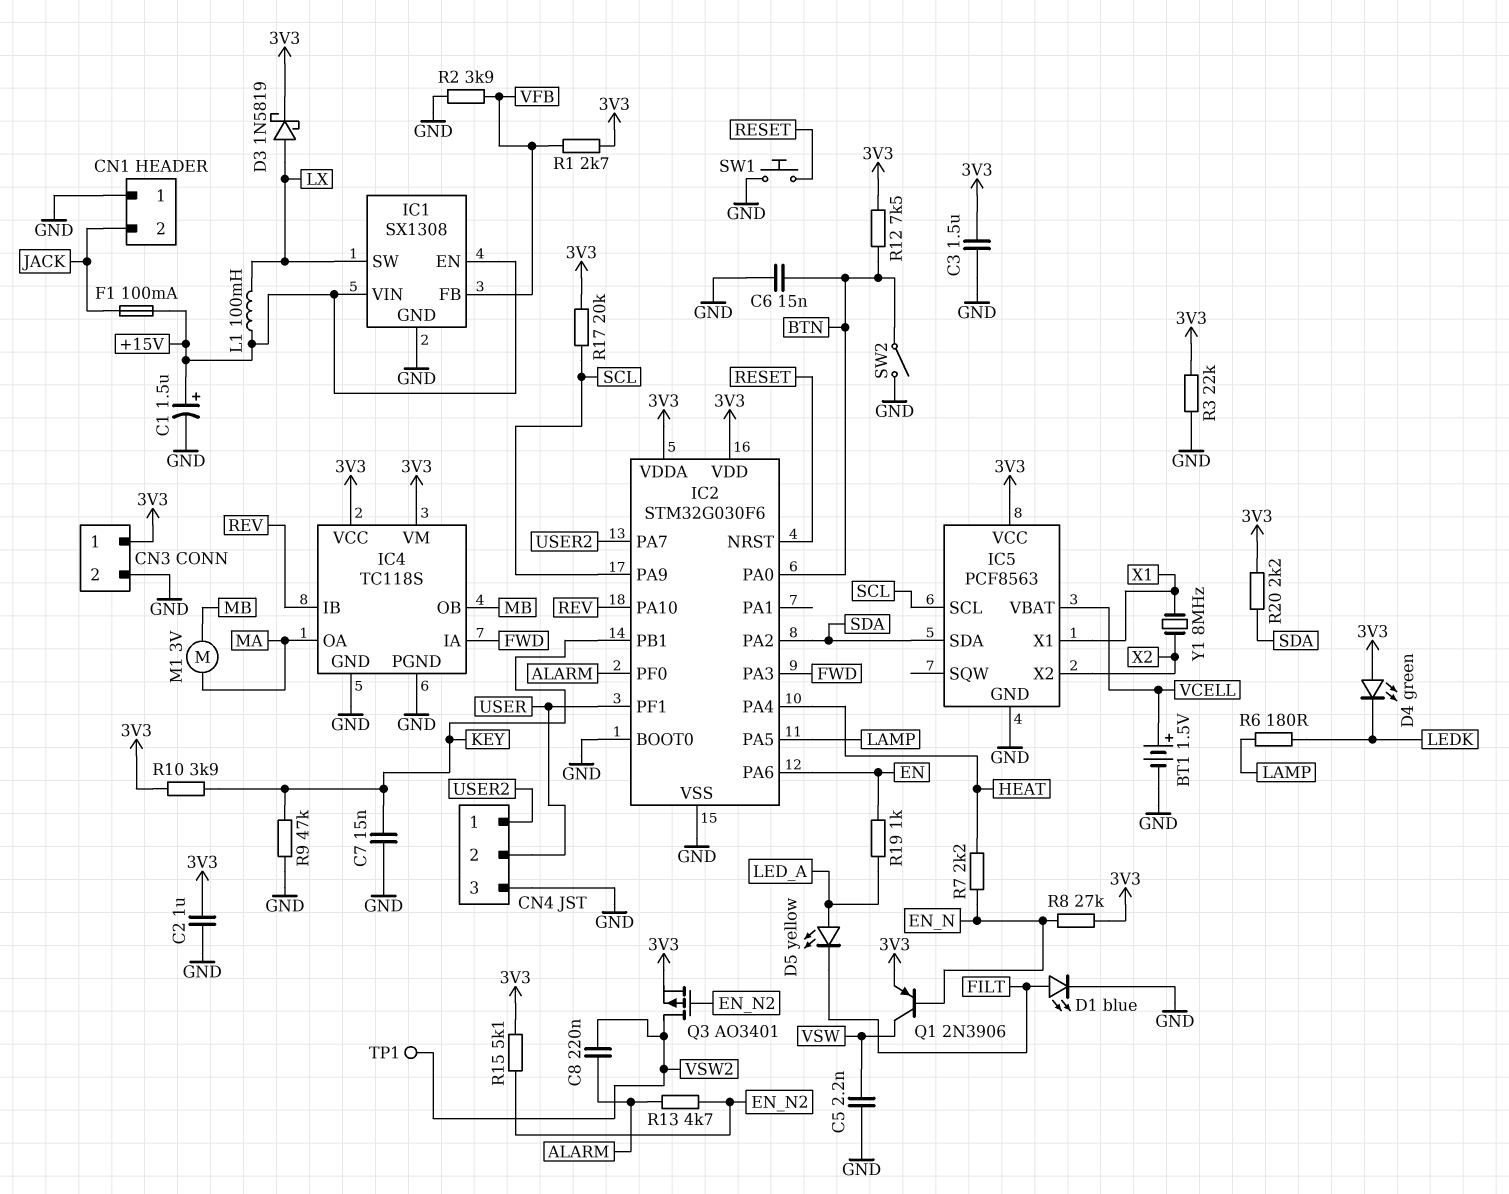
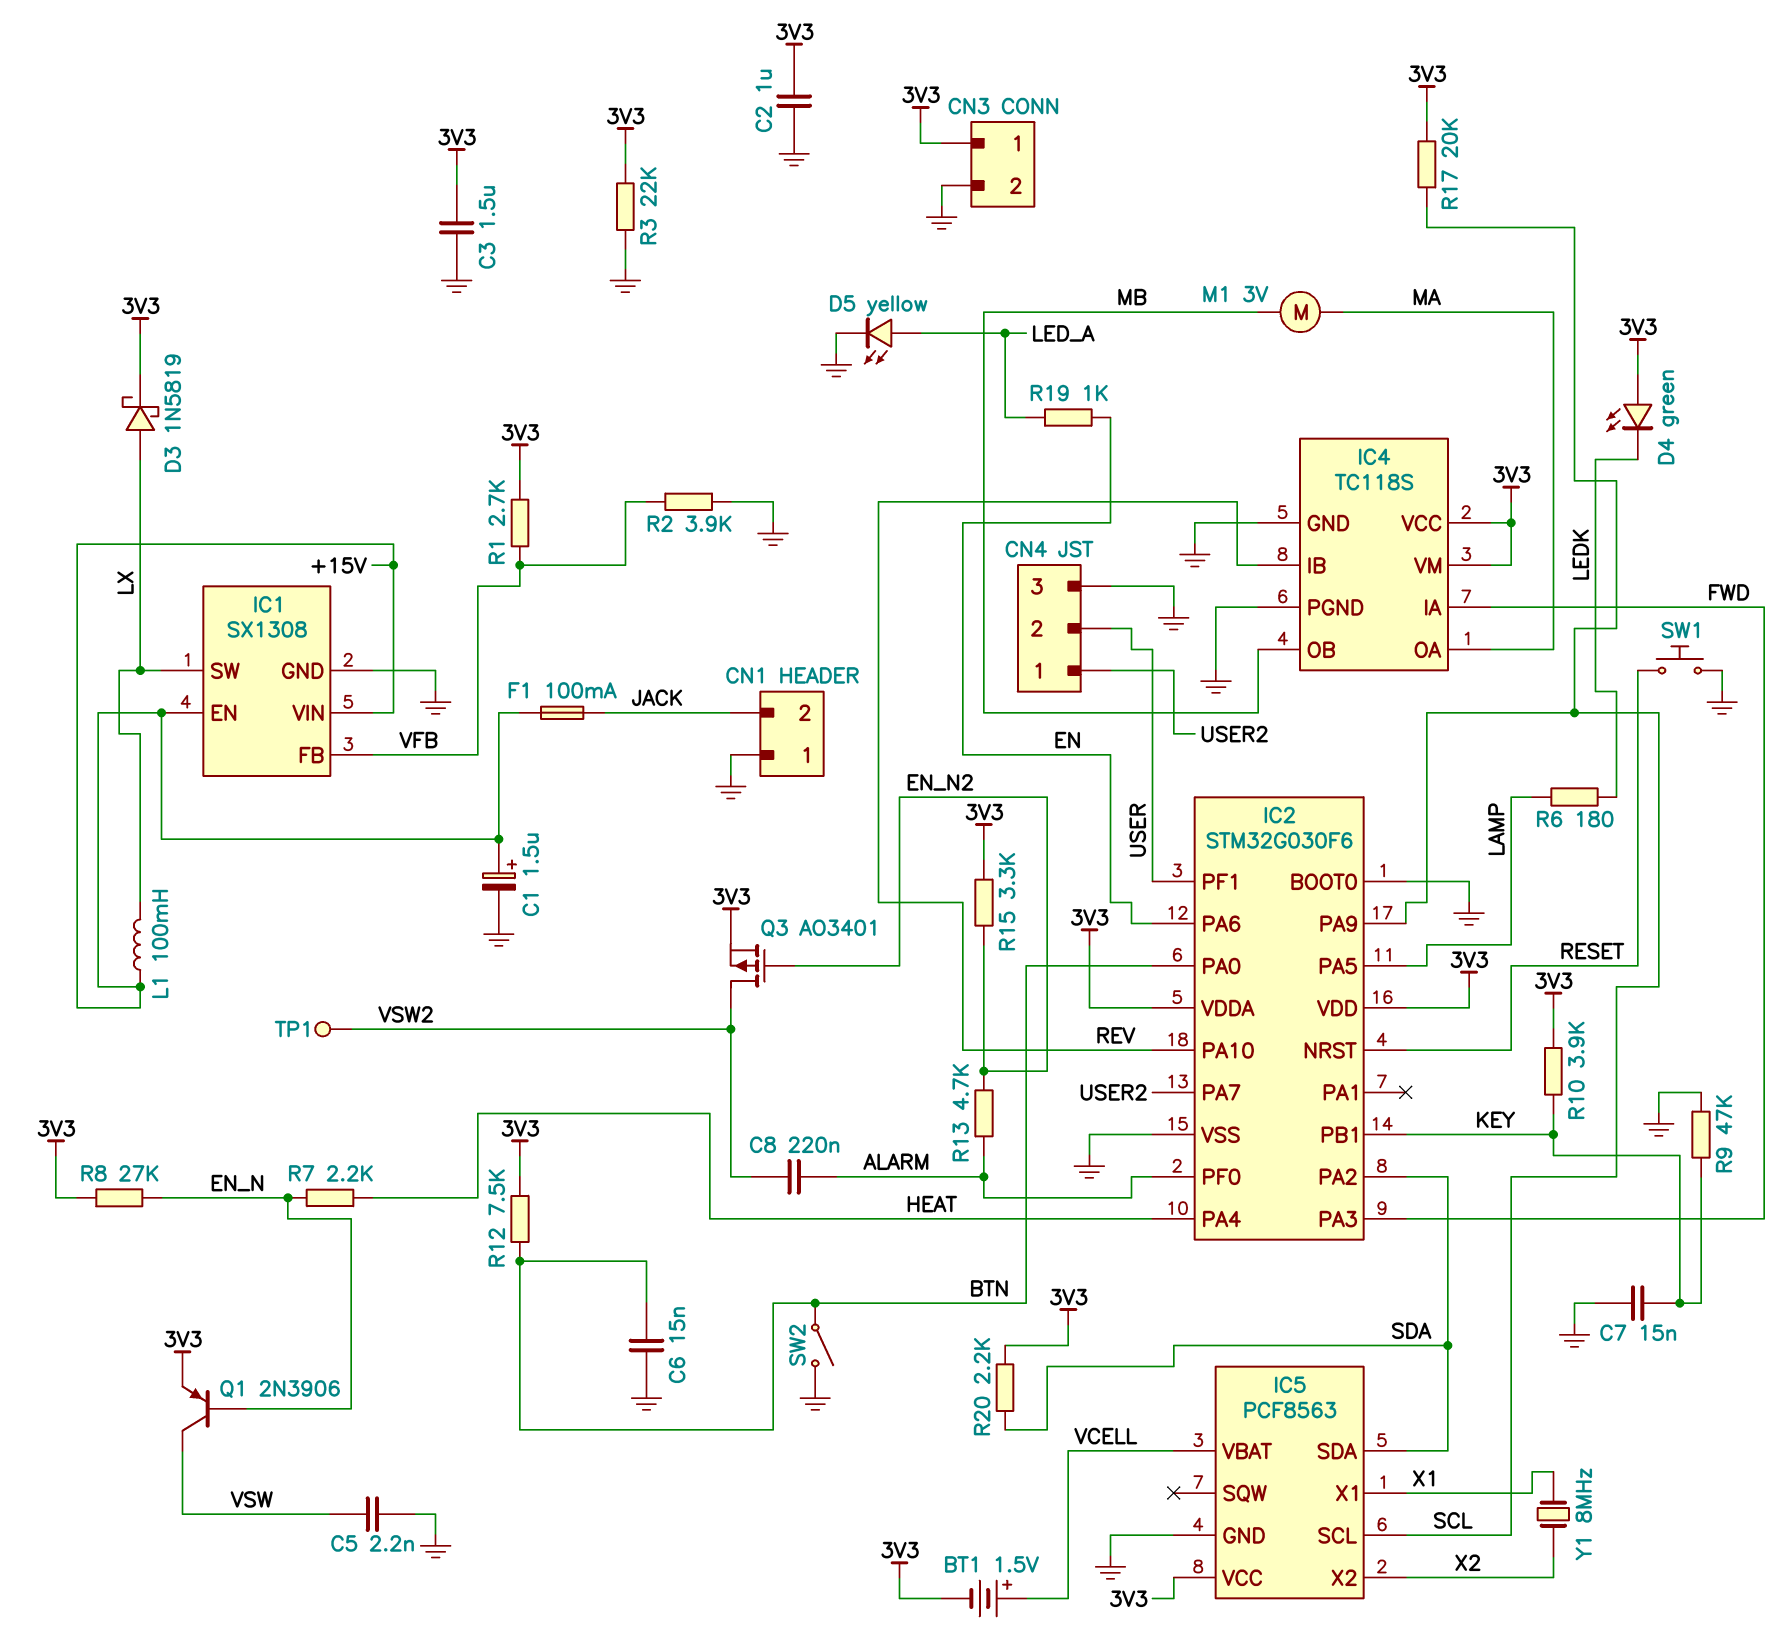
BT1: 1.5V (plus VCELL, minus GND) -> 1.5V (plus VCELL, minus 3V3)
D1: LED blue (A FILT, K GND) -> none
D5: LED yellow (A LED_A, K FILT) -> LED yellow (A LED_A, K GND)
R15: 5.1k (3V3, EN_N2) -> 3.3k (3V3, EN_N2)

